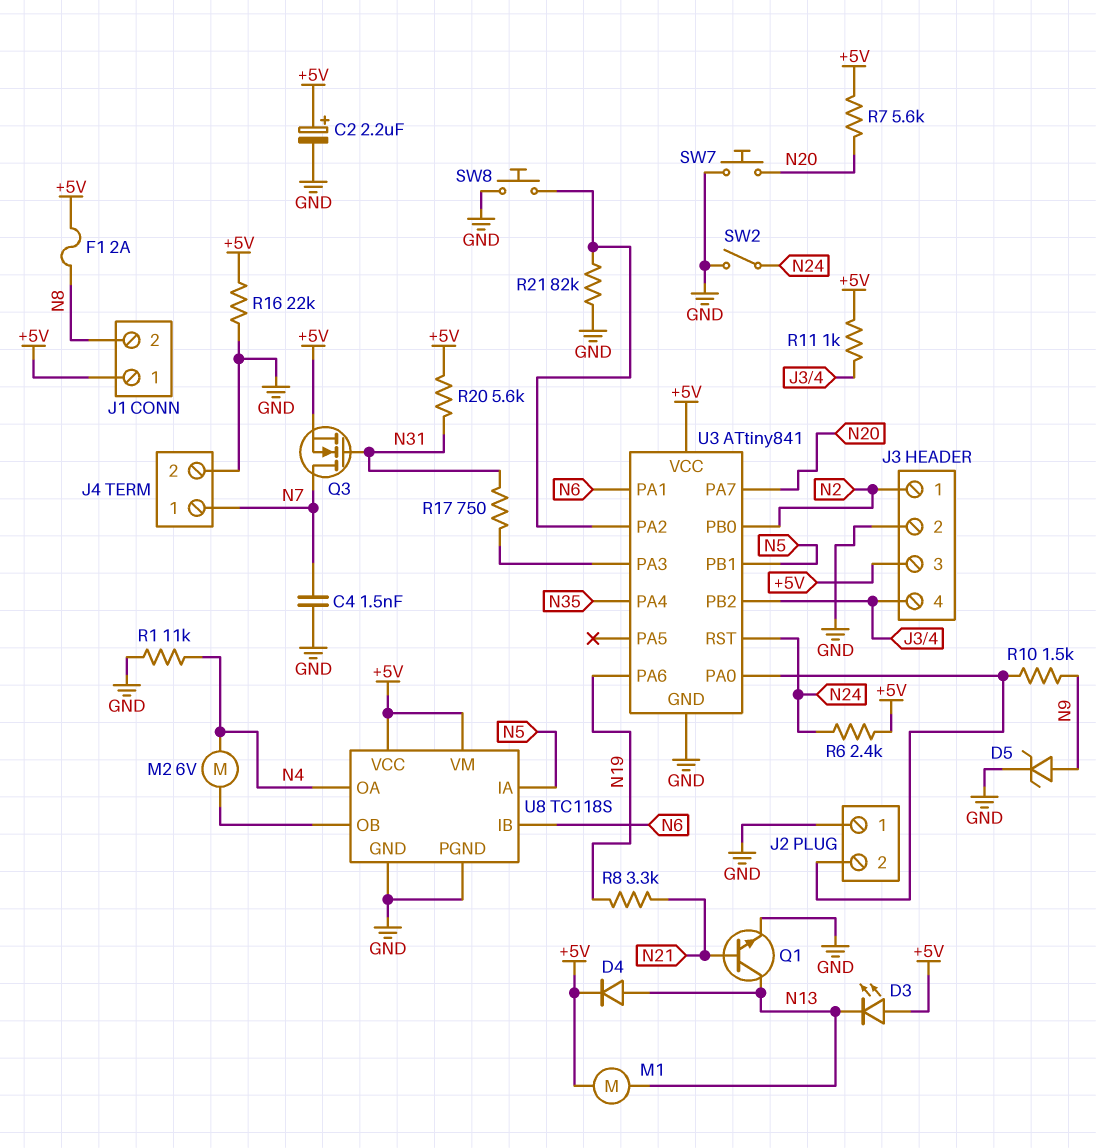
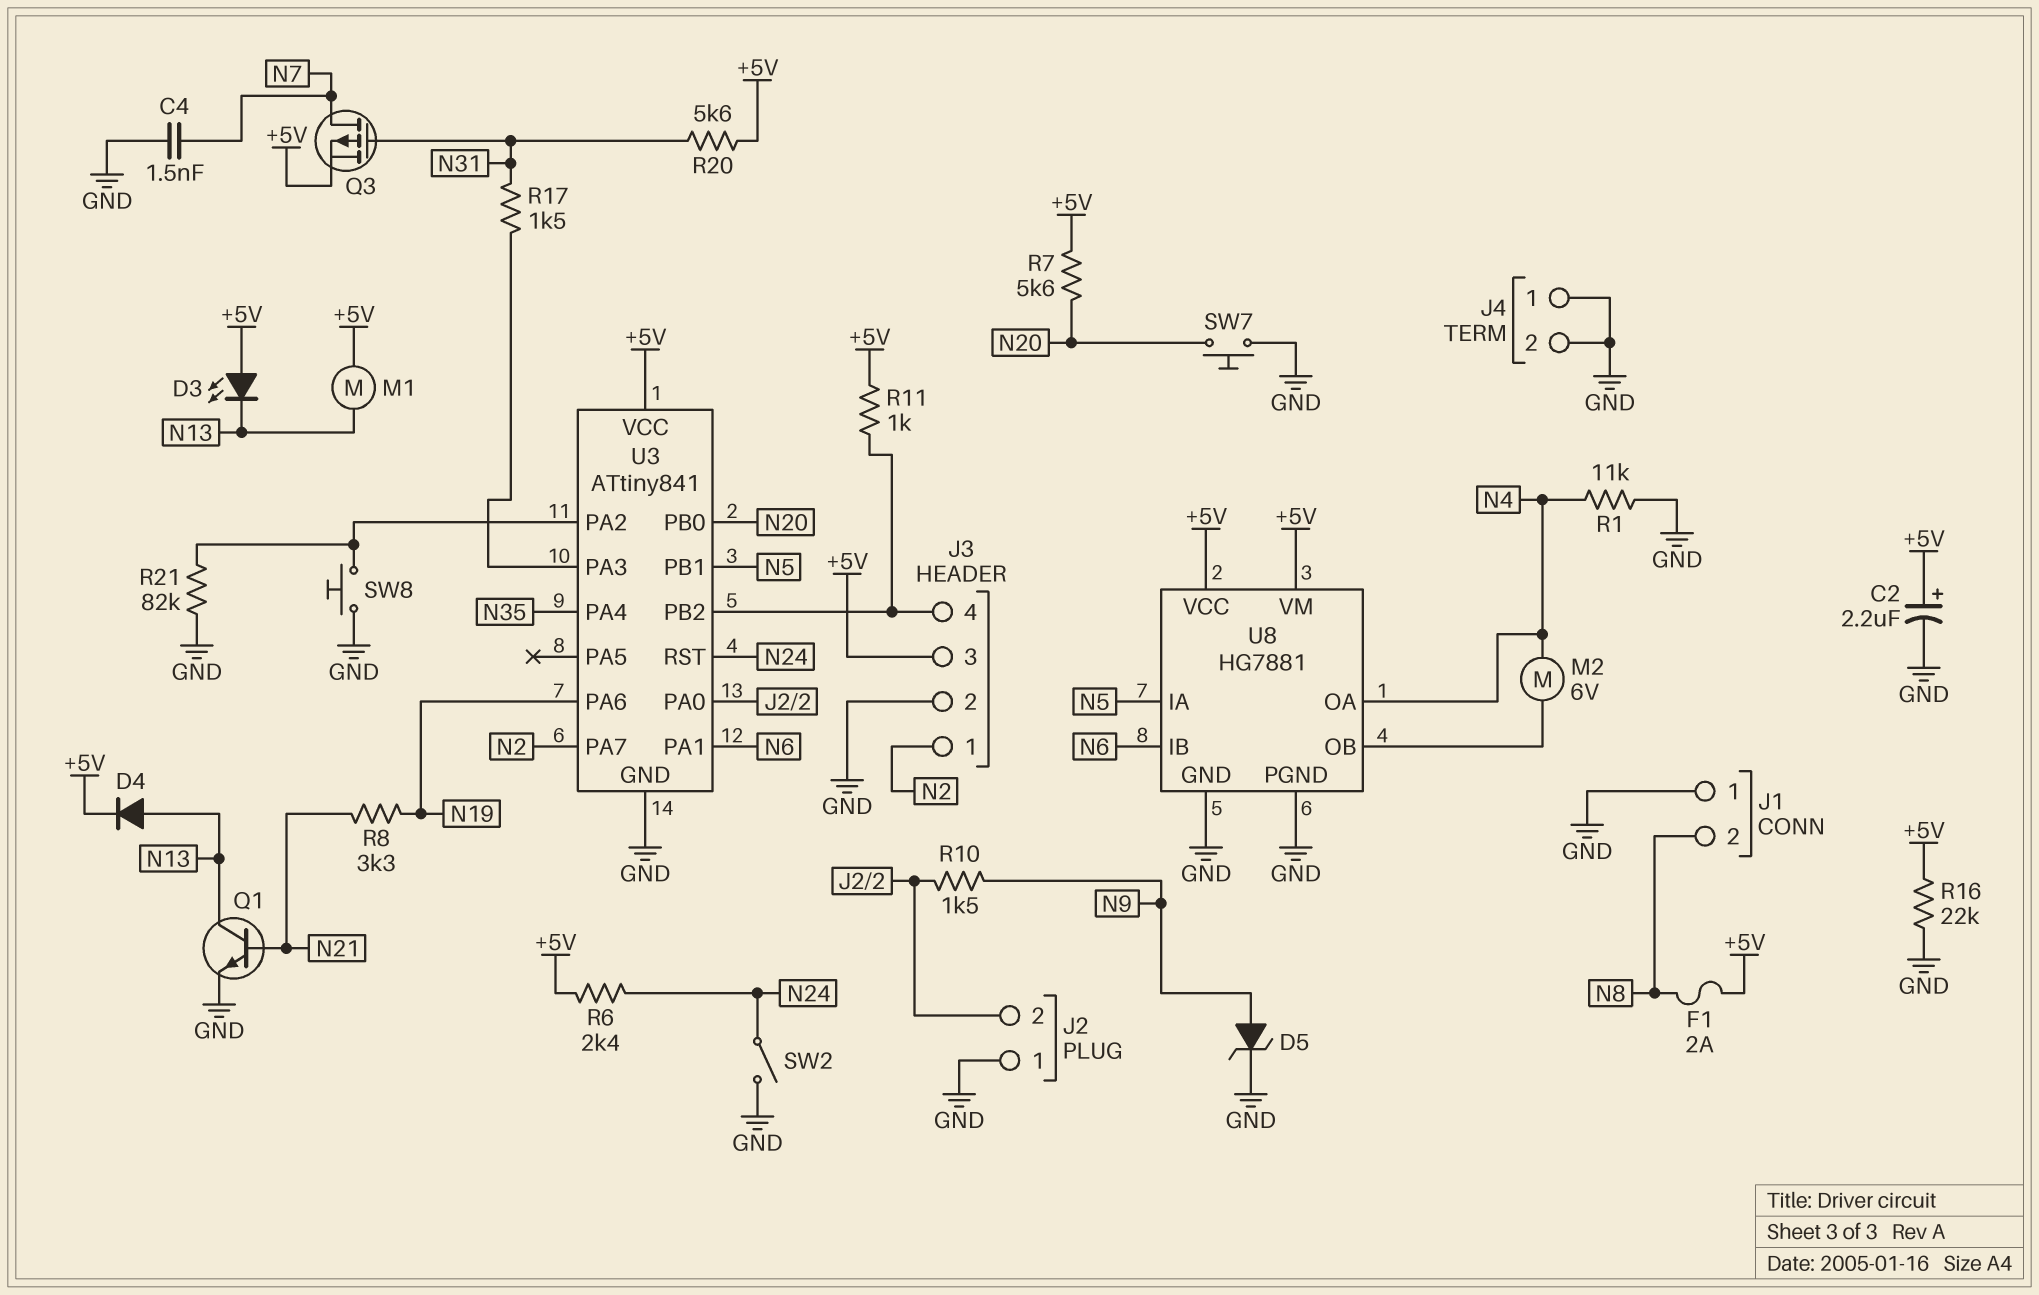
J1 pin 1: +5V -> GND
J4 pin 1: N7 -> GND
Q3: NMOS (G N31, D N7, S +5V) -> PMOS (G N31, D N7, S +5V)
R17: 750 (N31, U3/PA3) -> 1.5k (N31, U3/PA3)
U3 pin PA7: N20 -> N2
U3 pin PB0: N2 -> N20
U8: TC118S -> HG7881

